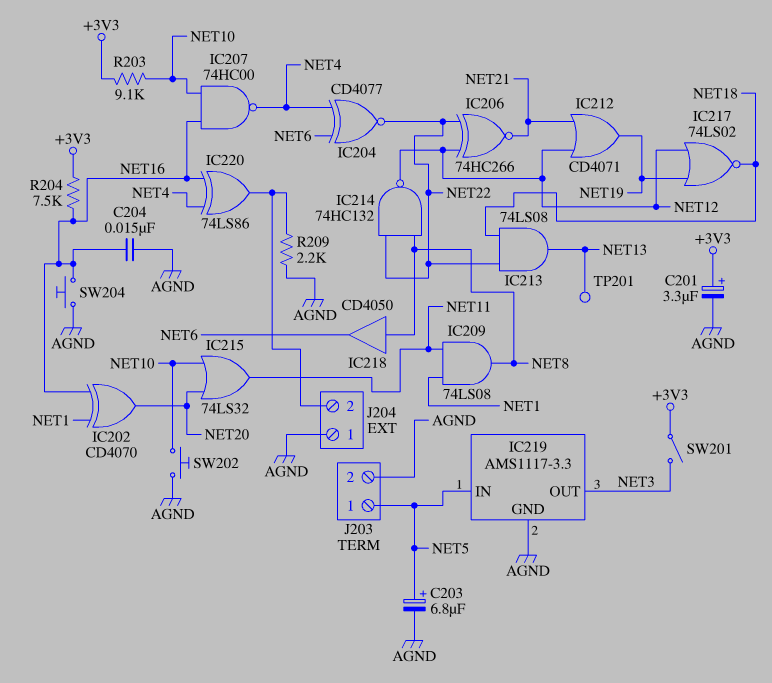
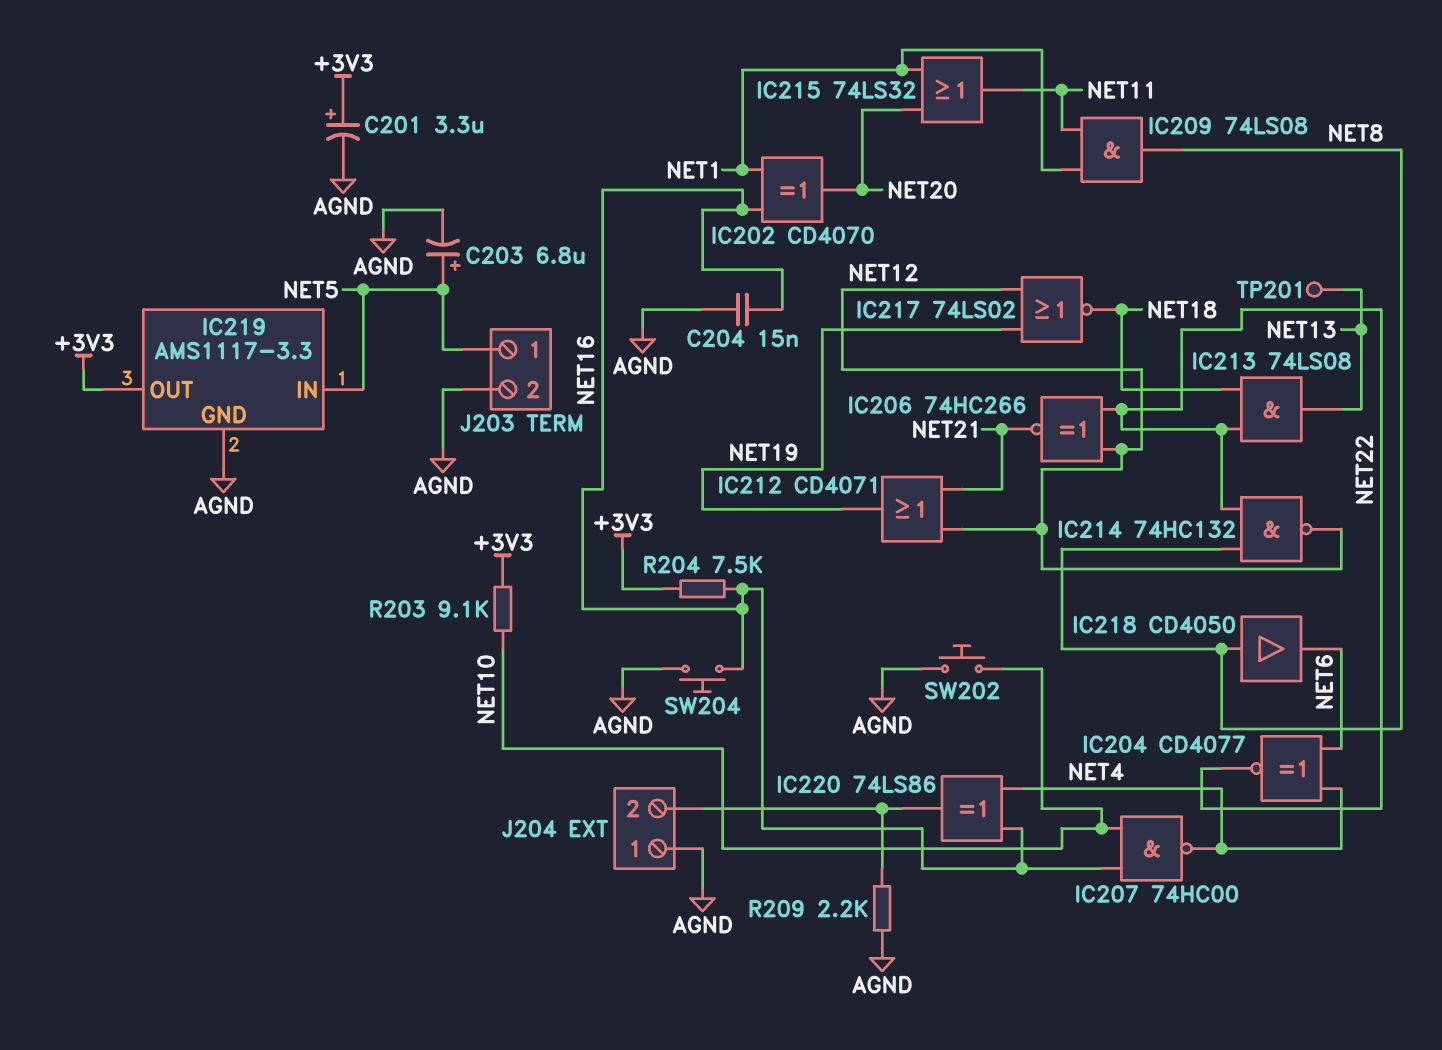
IC215: OR 74LS32 (in NET10, in NET20, out NET11) -> OR 74LS32 (in NET1, in NET20, out NET11)
IC219 pin OUT: NET3 -> +3V3
SW201: switch (+3V3, NET3) -> none

